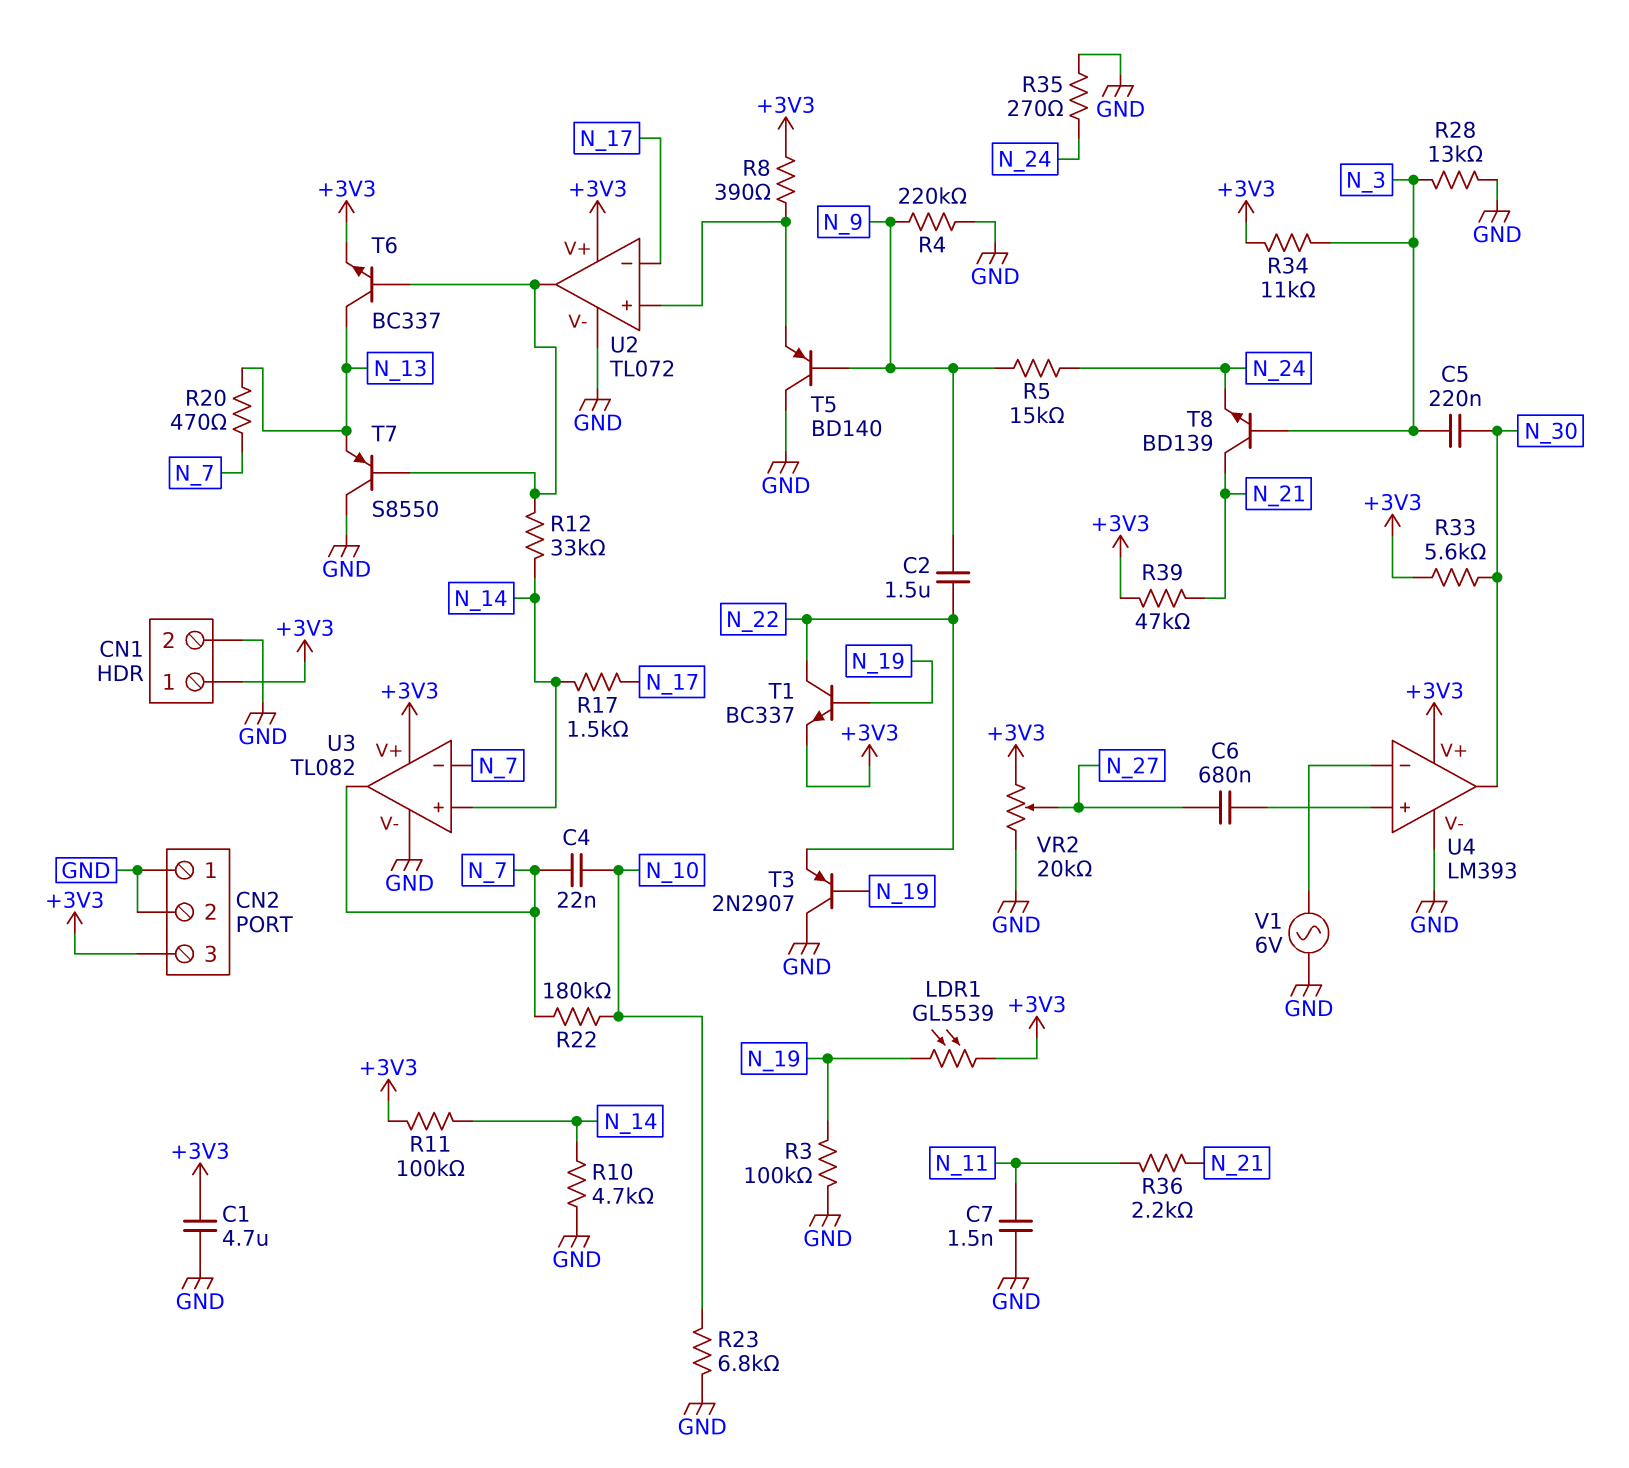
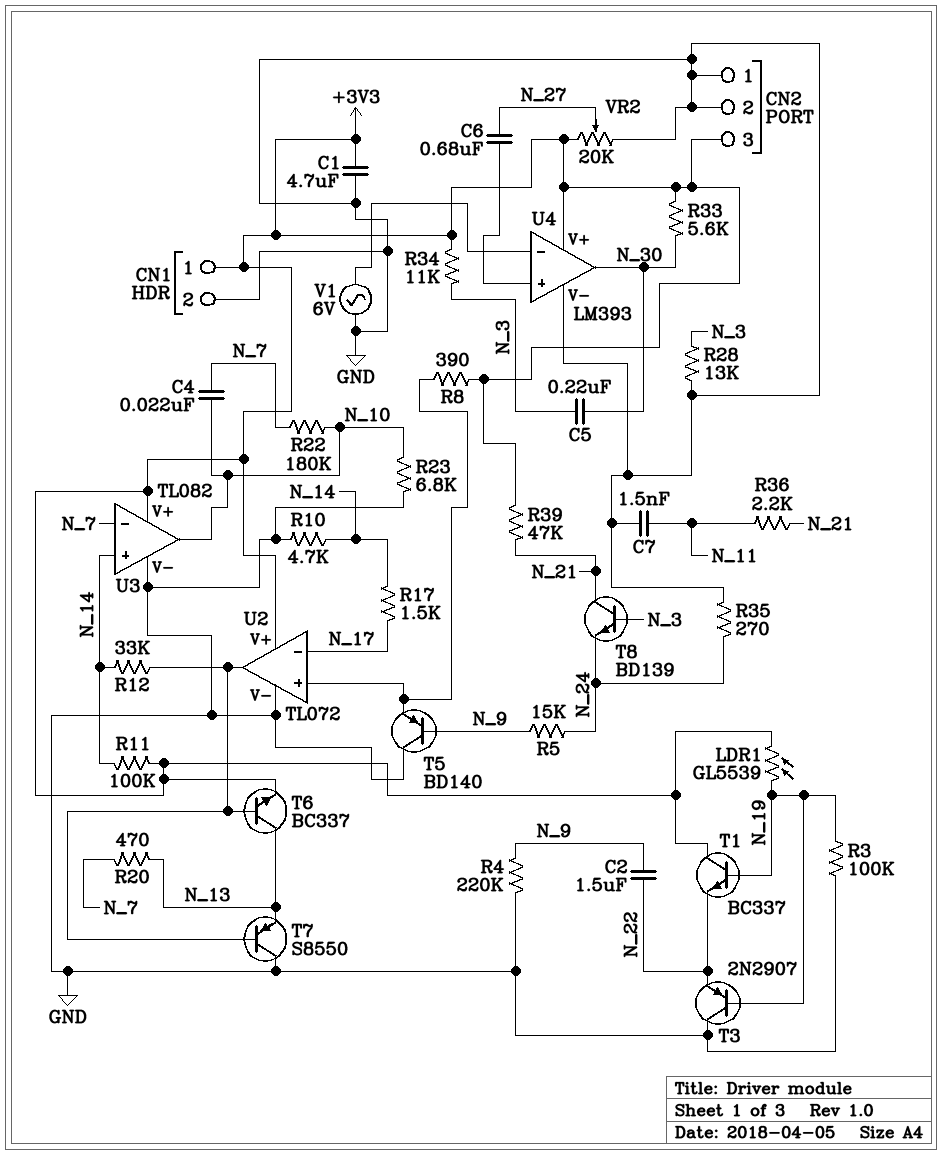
T1: NPN BC337 (B N_19, C N_22, E +3V3) -> NPN BC337 (B N_19, C +3V3, E N_22)
U3 pin out: N_7 -> N_10

